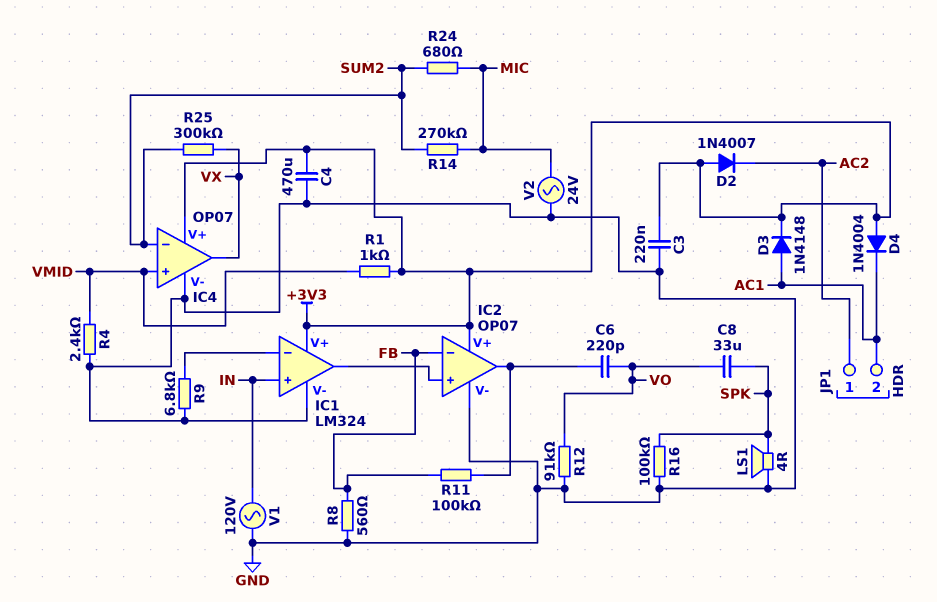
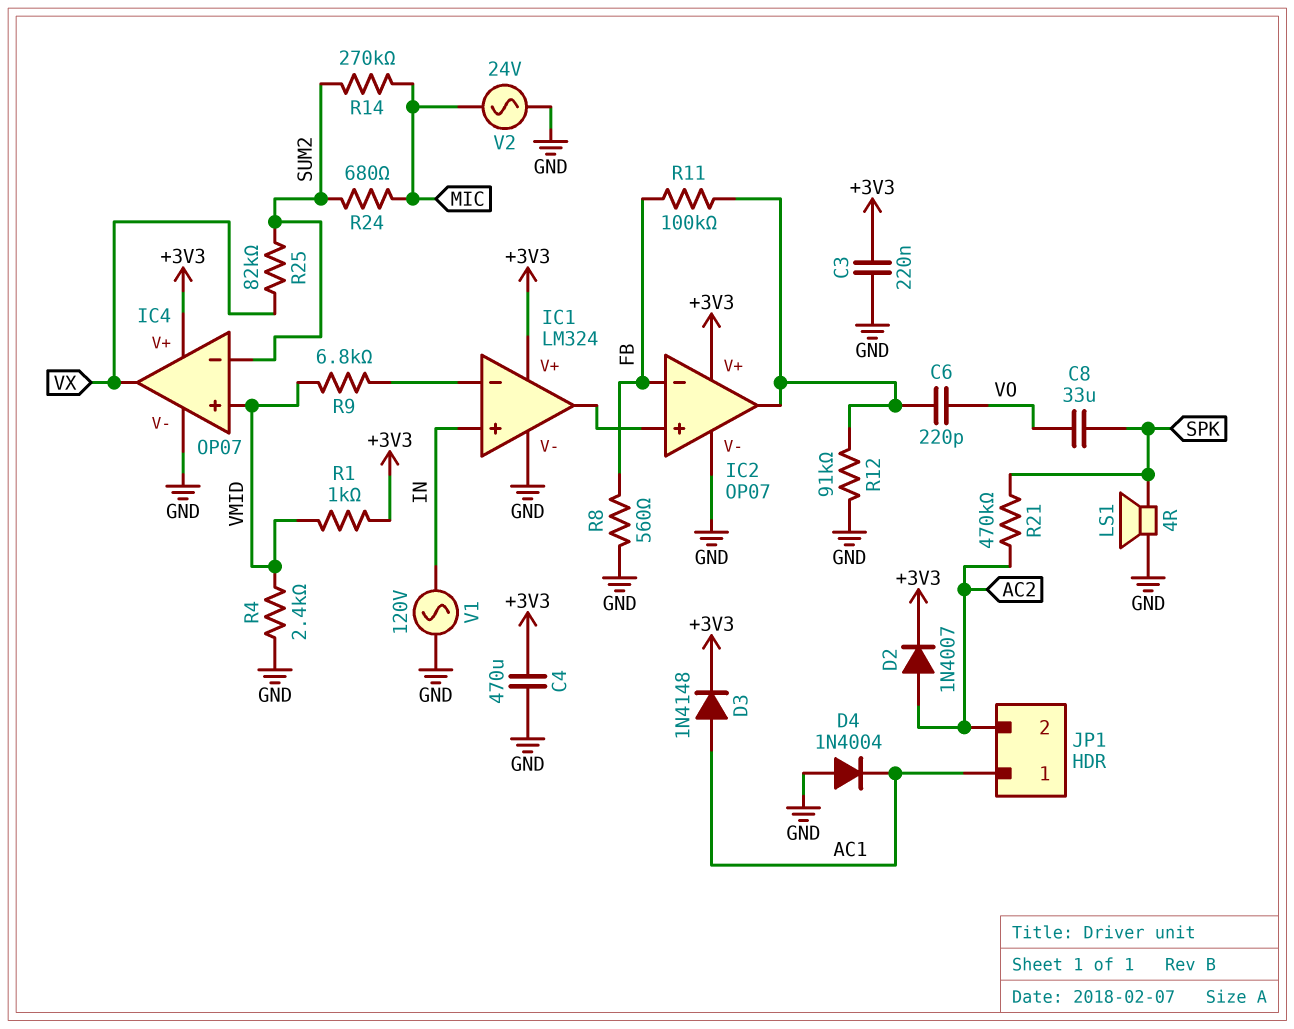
D2: diode 1N4007 (A +3V3, K AC2) -> diode 1N4007 (A AC2, K +3V3)
D4: diode 1N4004 (A +3V3, K AC1) -> diode 1N4004 (A GND, K AC1)
JP1 pin 1: AC2 -> AC1
JP1 pin 2: AC1 -> AC2
R9: 6.8k (GND, IC1/in-) -> 6.8k (IC1/in-, VMID)
R12: 91k (GND, VO) -> 91k (GND, IC2/out)
R16: 100k (GND, SPK) -> none
R21: none -> 470k (AC2, SPK)
R25: 300k (SUM2, VX) -> 82k (SUM2, VX)

